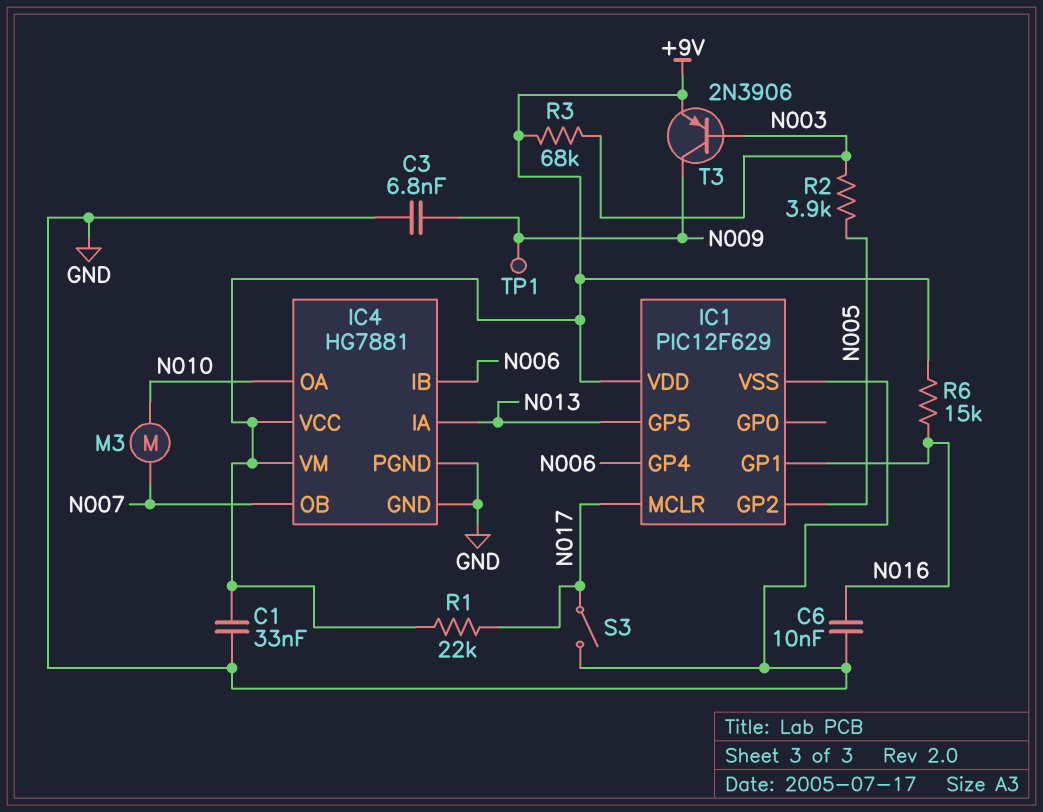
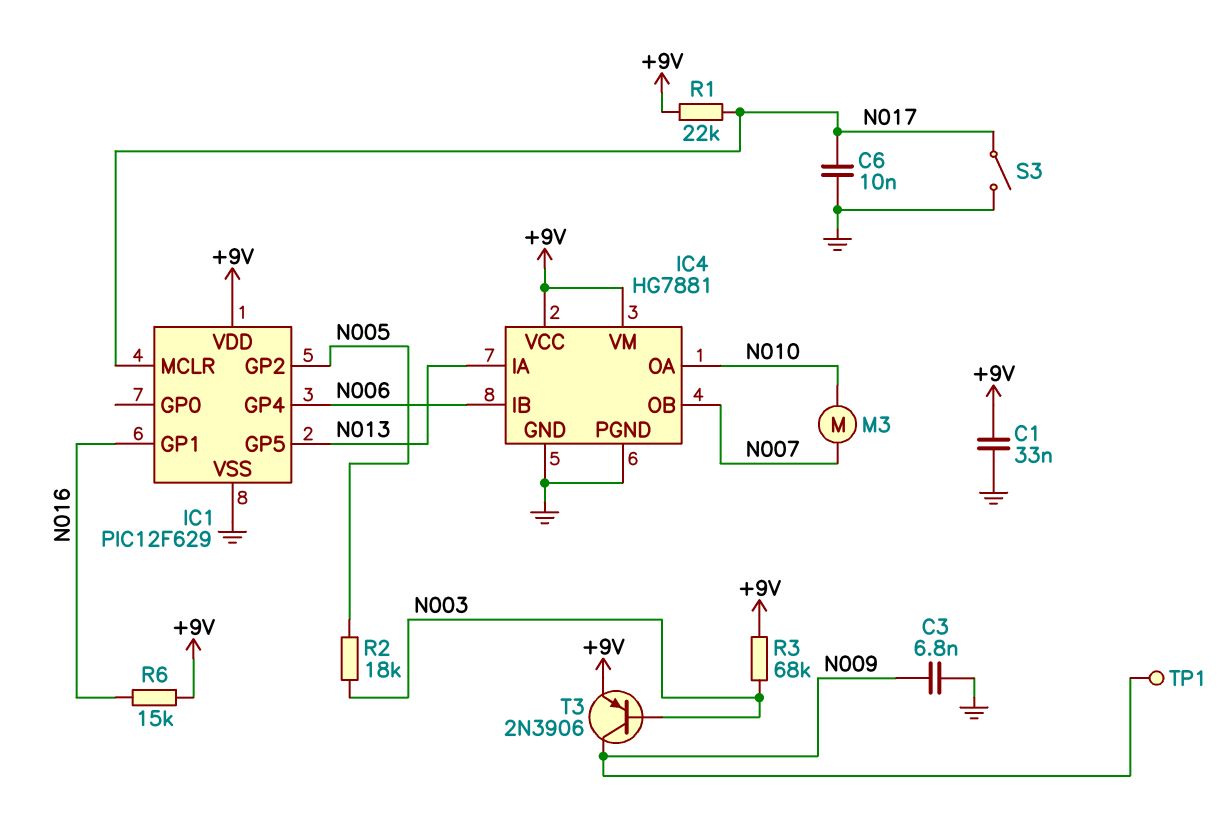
C6: 10nF (GND, N016) -> 10nF (GND, N017)
R2: 3.9k (N003, N005) -> 18k (N003, N005)

